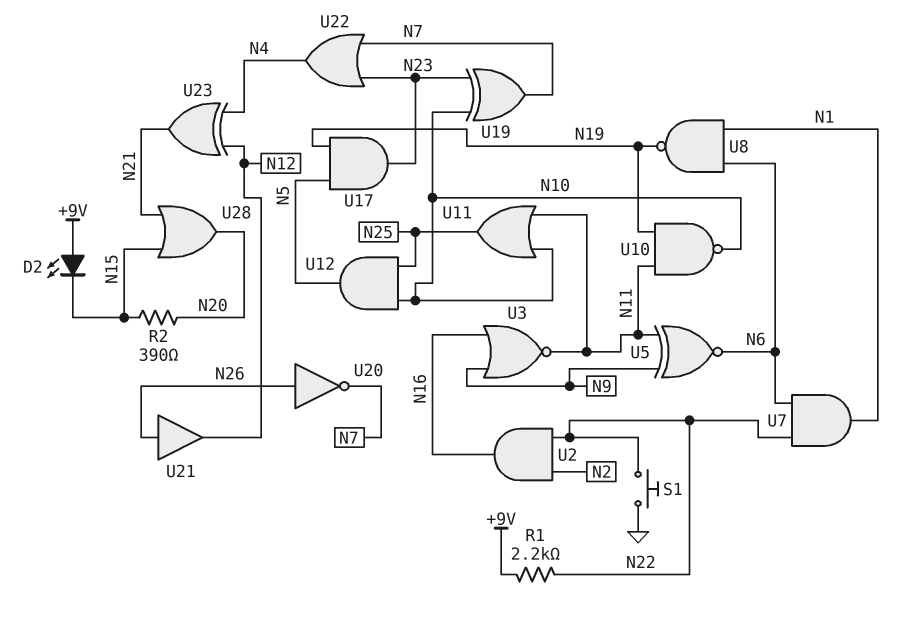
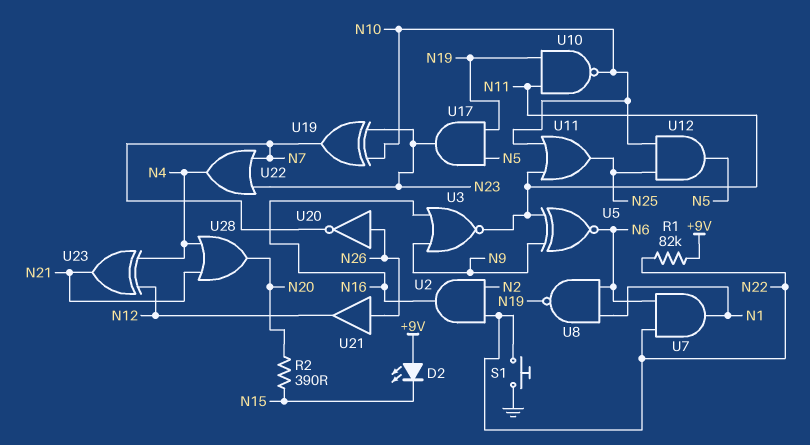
R1: 2.2k (+9V, N22) -> 82k (+9V, N22)
U28: OR (in N15, in N21, out N20) -> OR (in N4, in N21, out N20)

